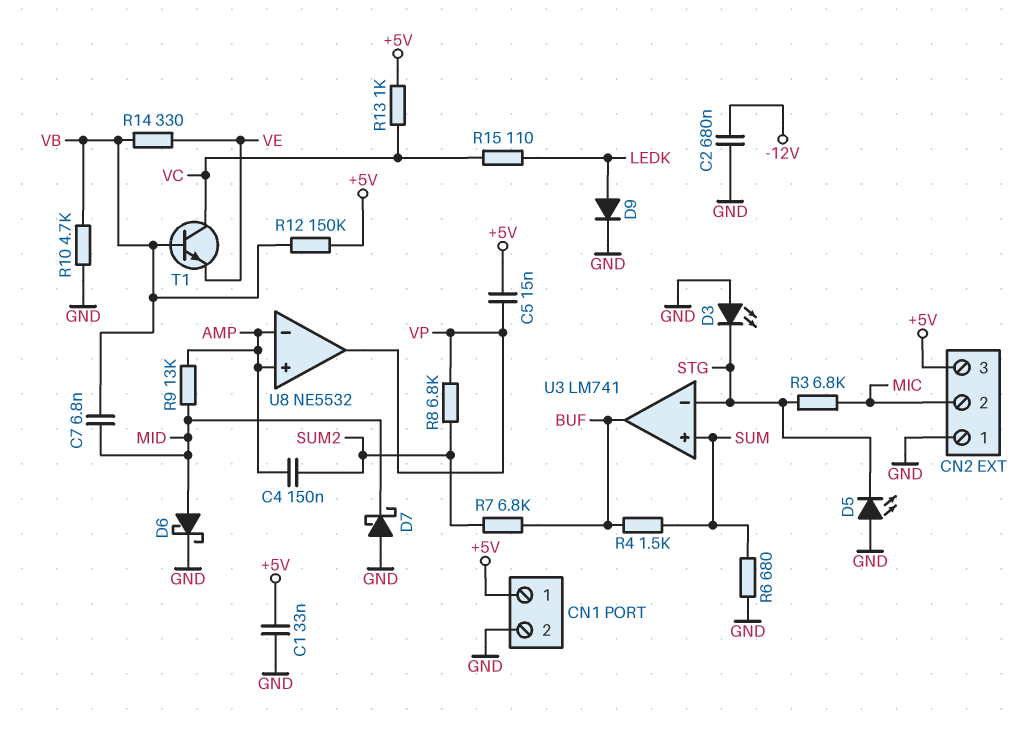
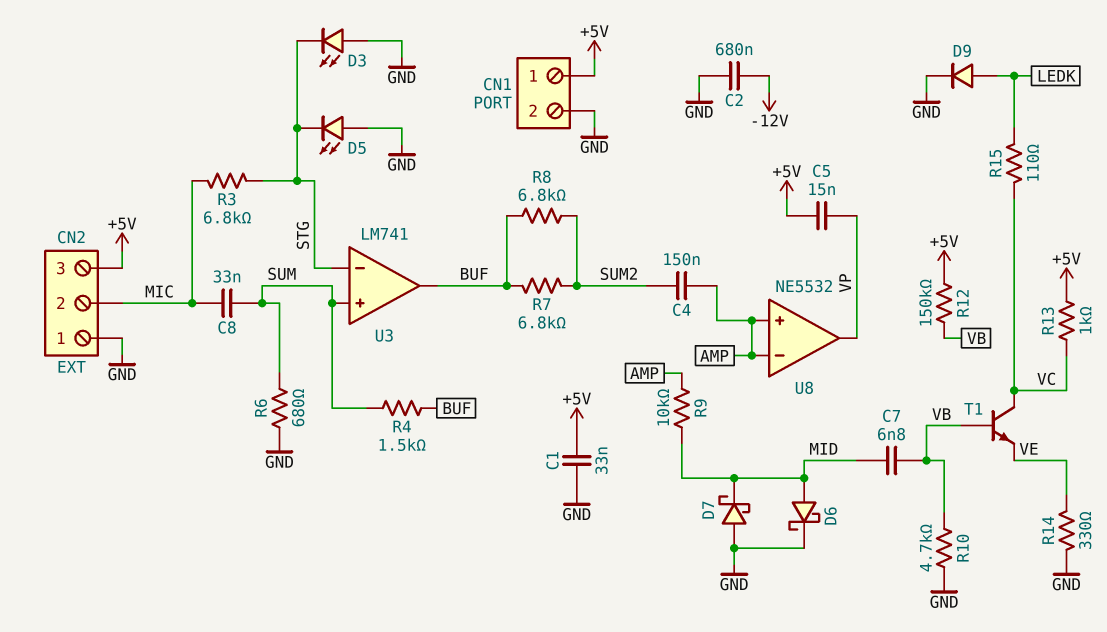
C8: none -> 33nF (MIC, SUM)
R8: 6.8k (SUM2, VP) -> 6.8k (BUF, SUM2)
R9: 13k (AMP, MID) -> 10k (AMP, MID)
R14: 330 (VB, VE) -> 330 (GND, VE)

